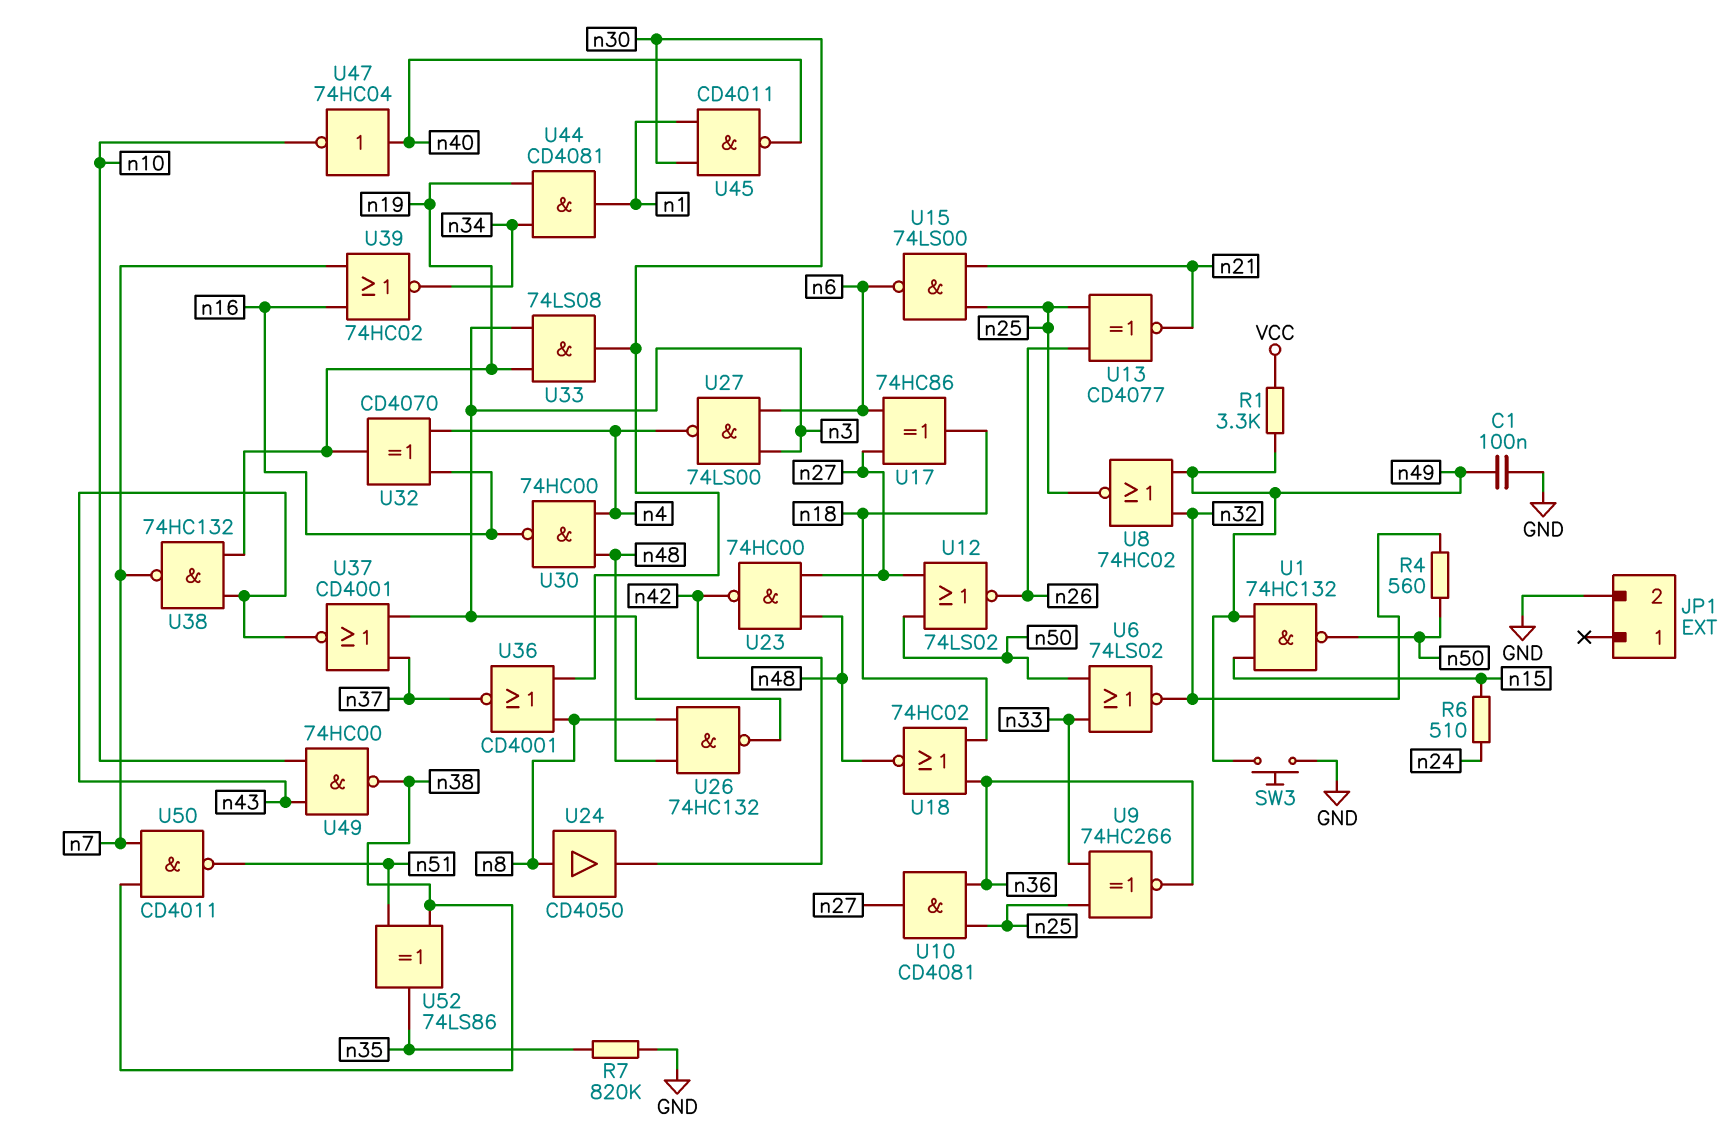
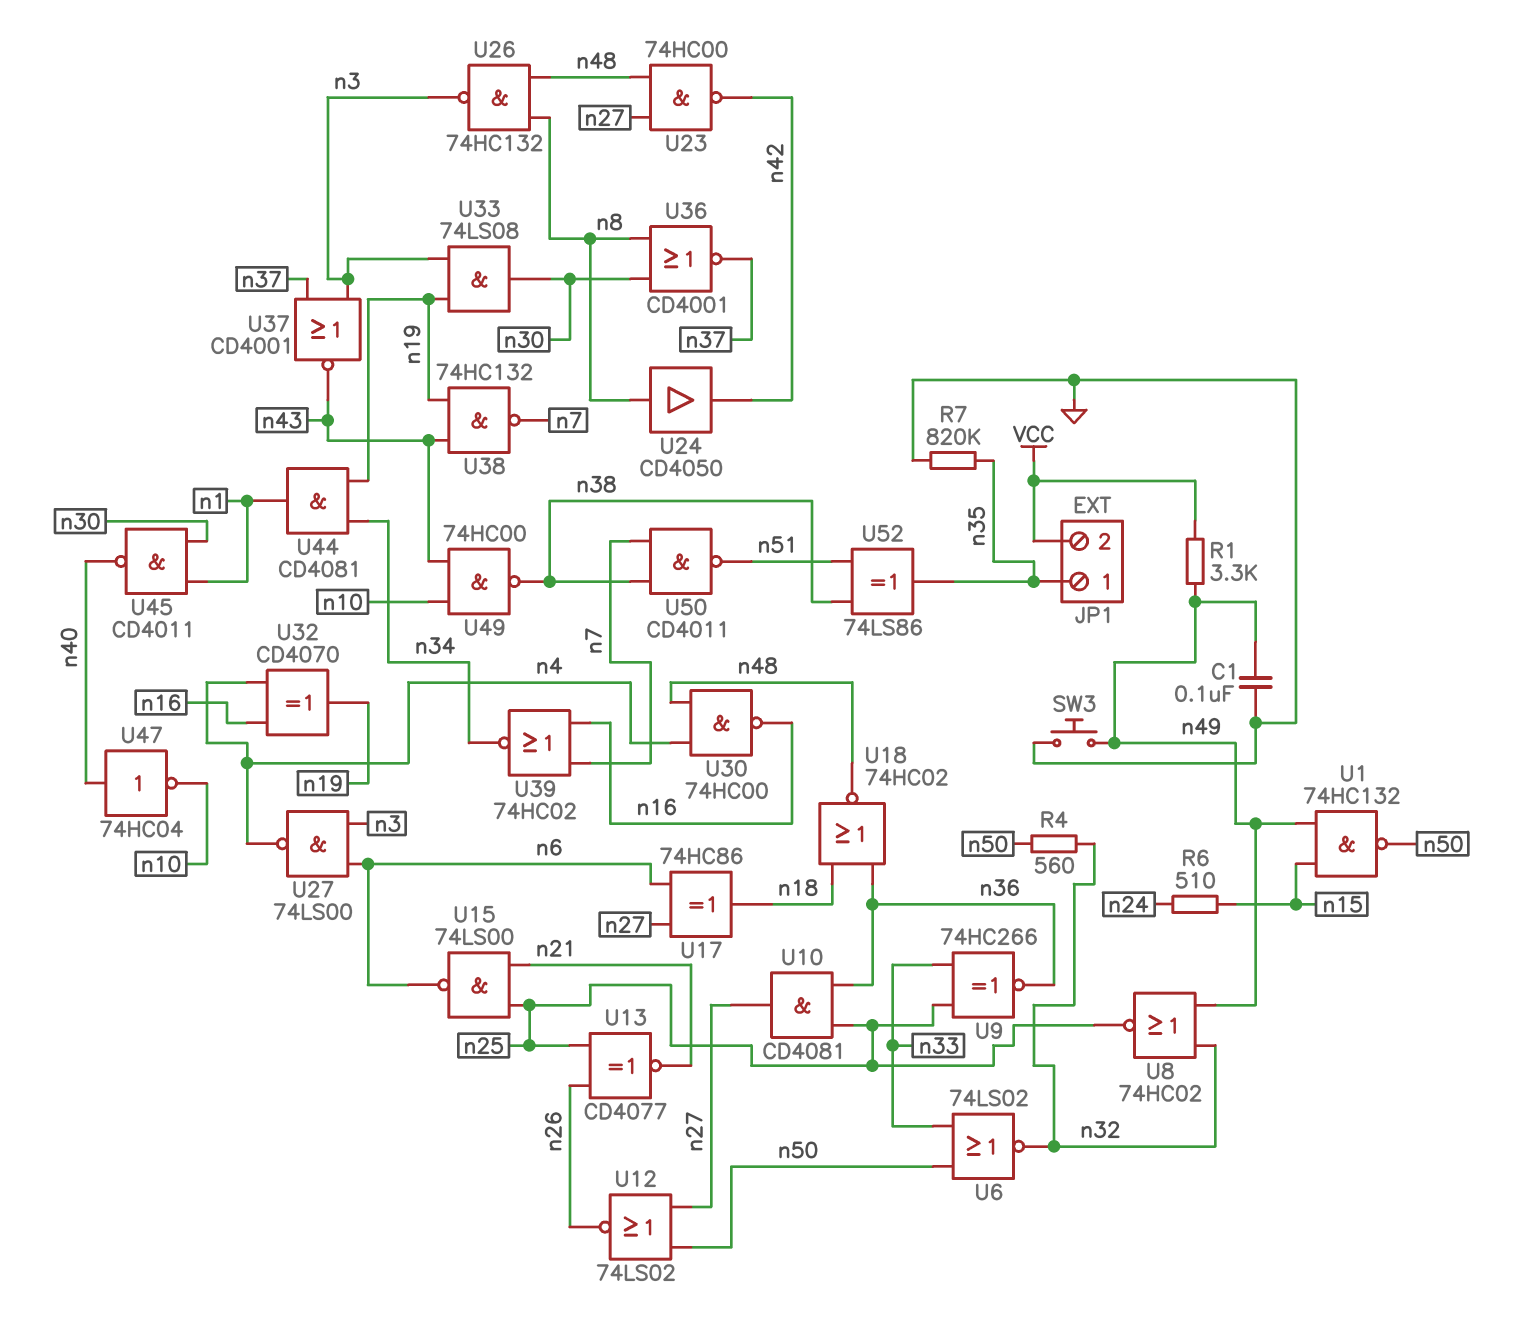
JP1 pin 1: none -> n35
JP1 pin 2: GND -> VCC

